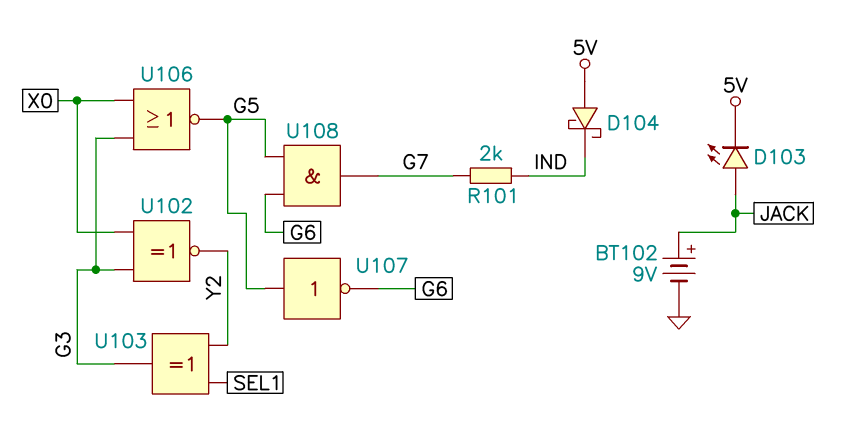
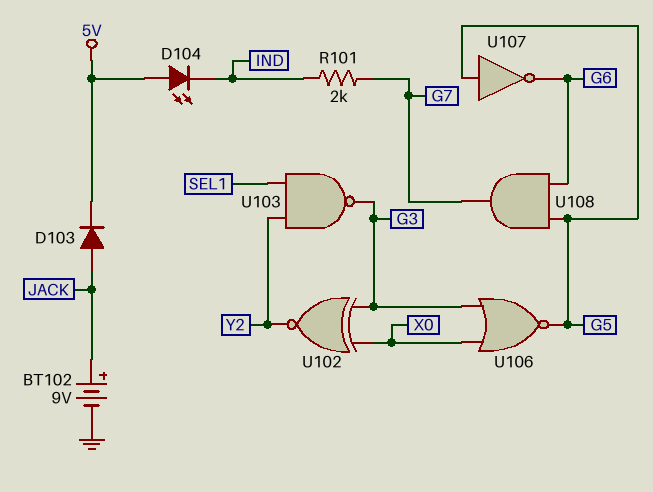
D103: LED (A JACK, K 5V) -> diode (A JACK, K 5V)
D104: schottky (A 5V, K IND) -> LED (A 5V, K IND)
U103: XOR (in SEL1, in Y2, out G3) -> NAND (in SEL1, in Y2, out G3)

